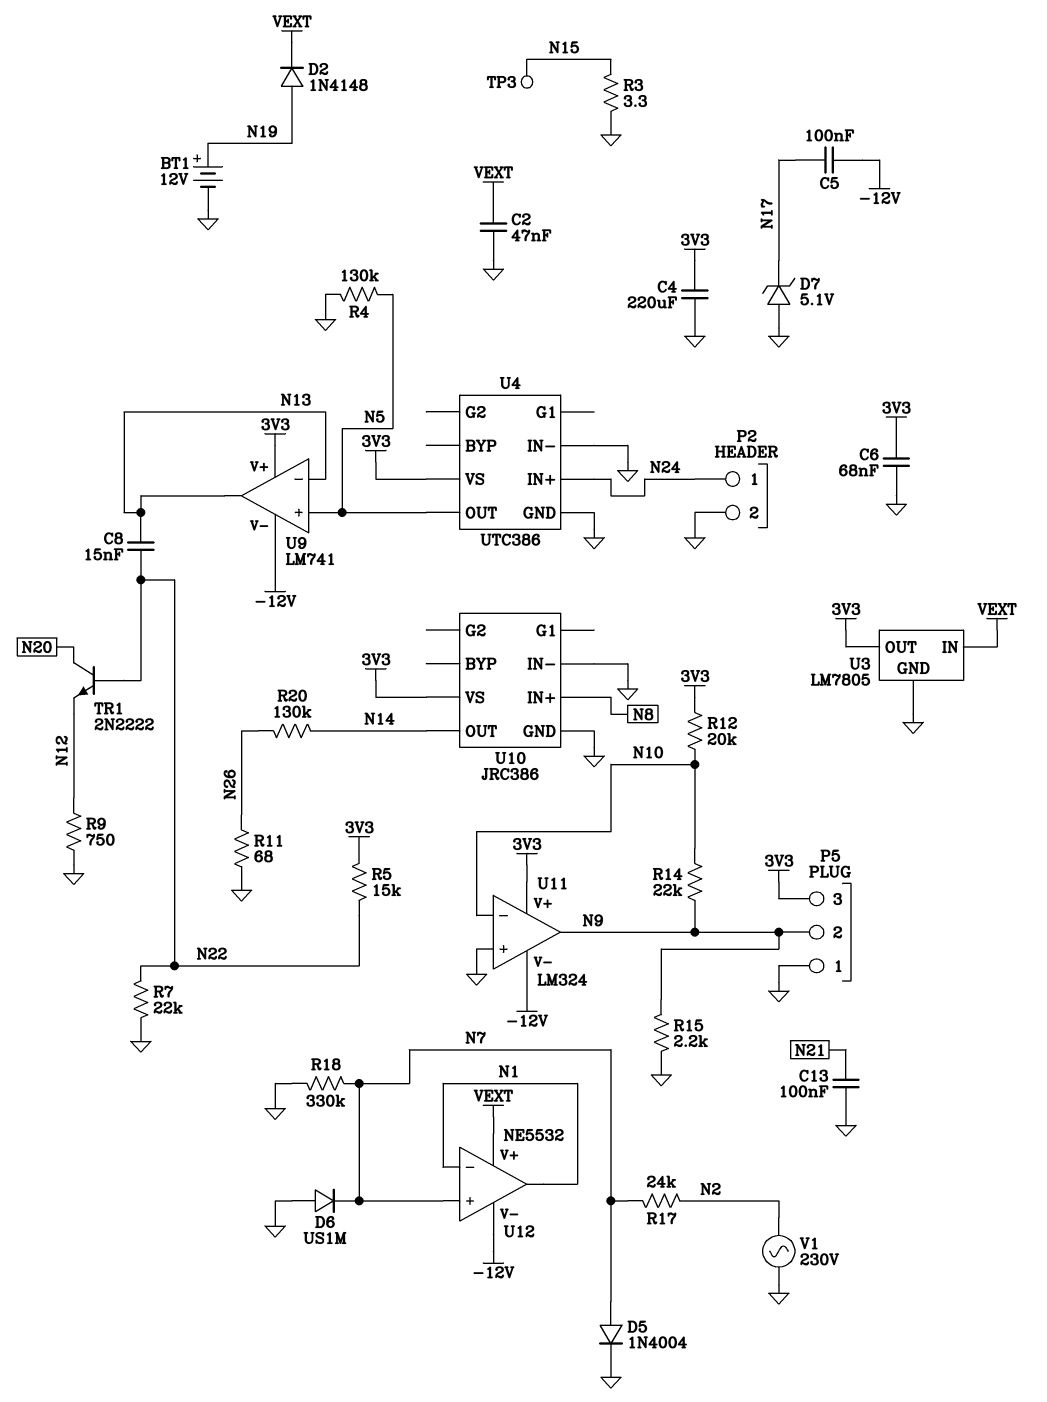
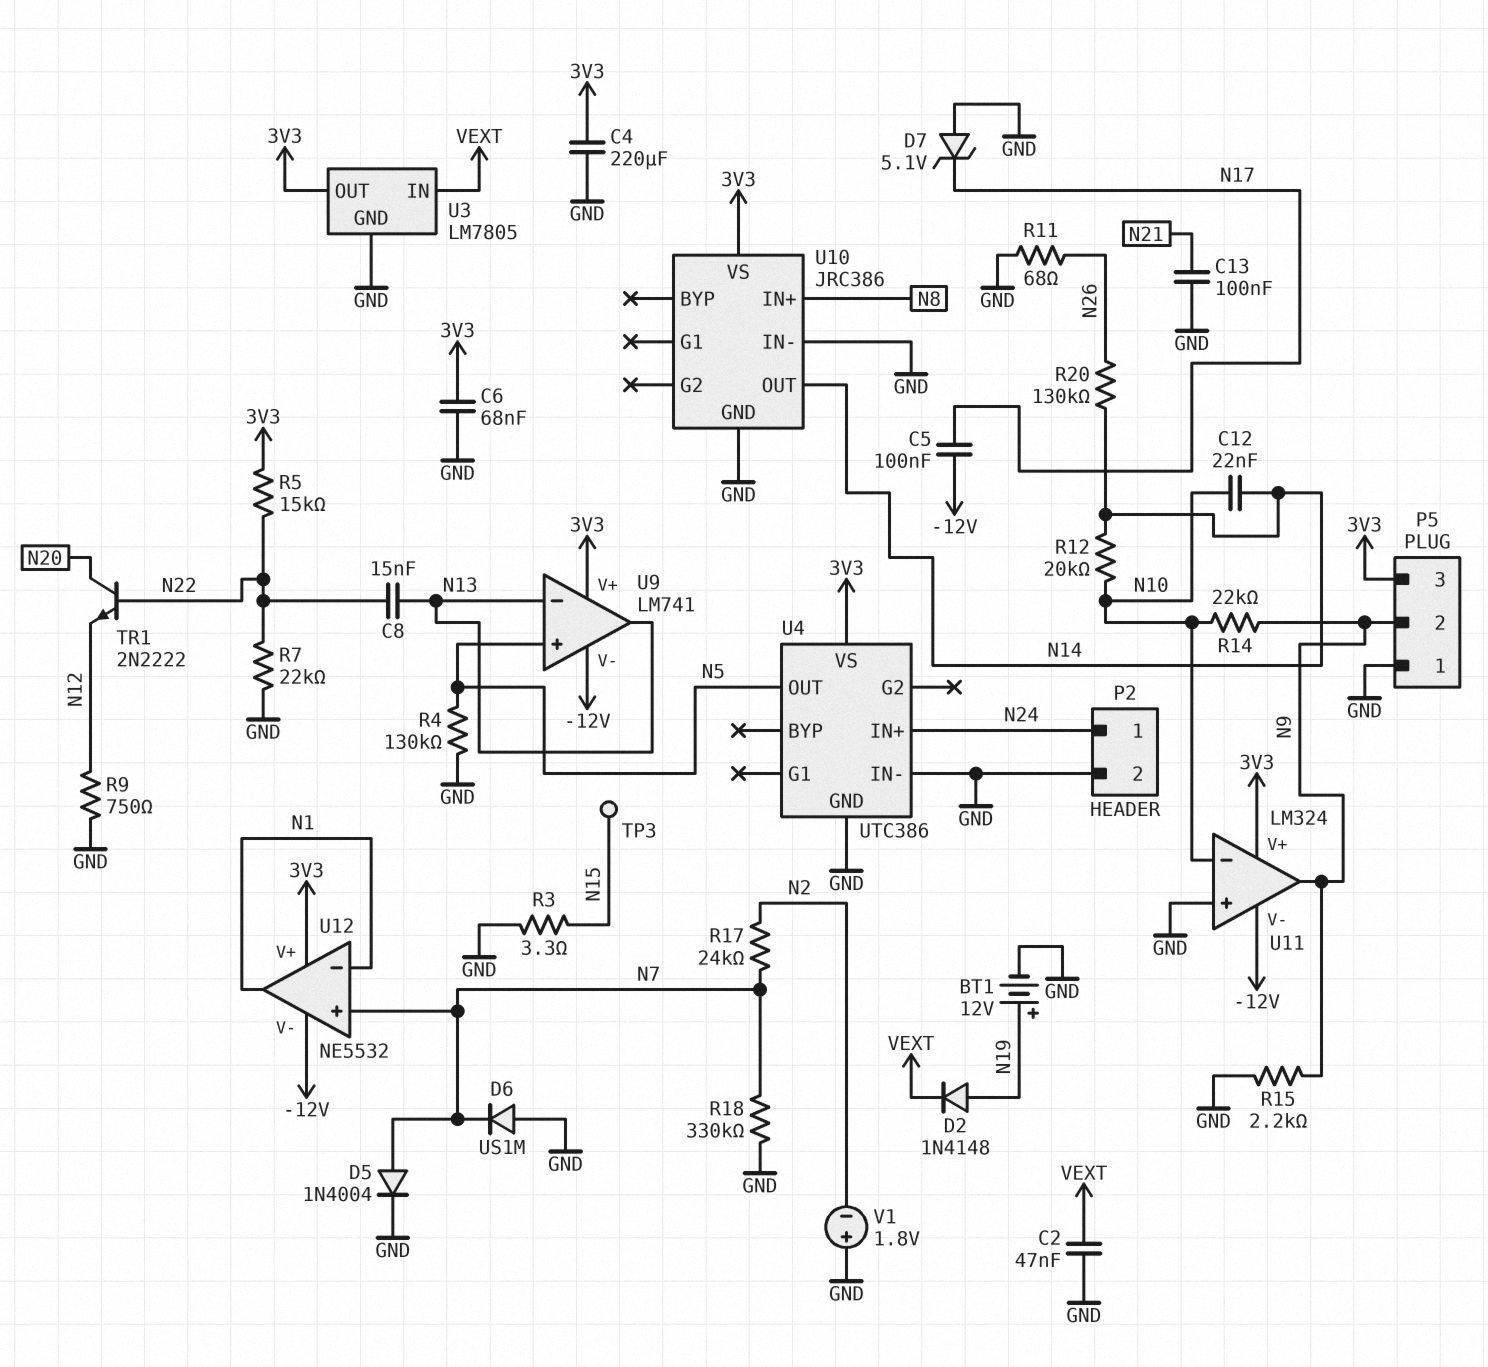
C12: none -> 22nF (N10, N14)
R12: 20k (3V3, N10) -> 20k (N10, N14)
U12 pin V+: VEXT -> 3V3
V1: AC 230V (GND, N2) -> 1.8V (plus GND, minus N2)

